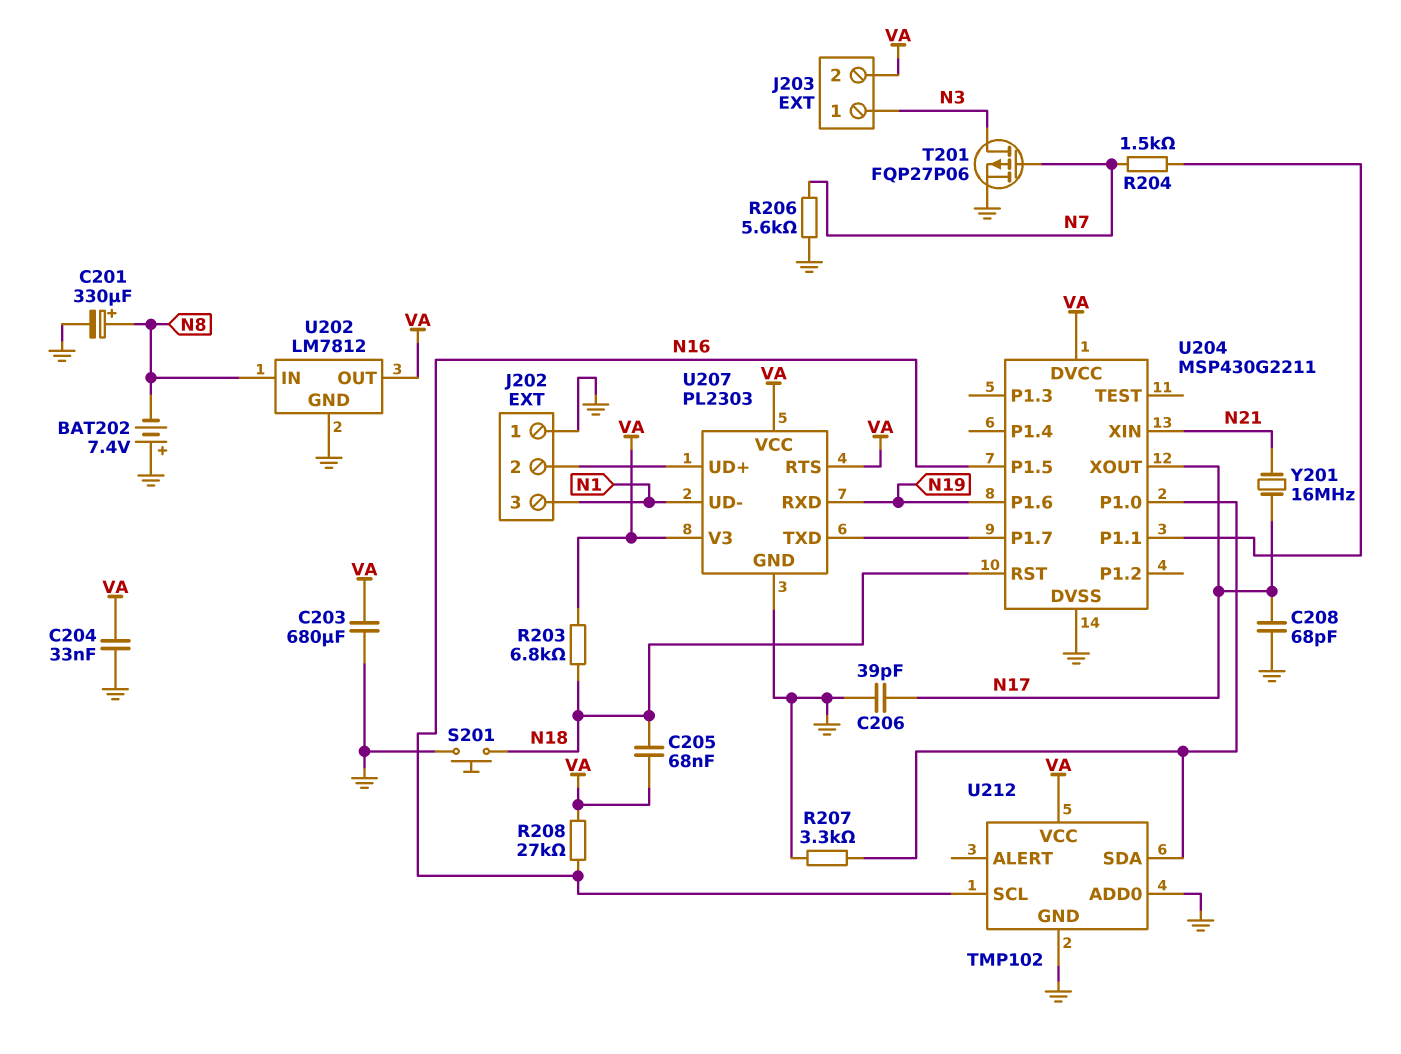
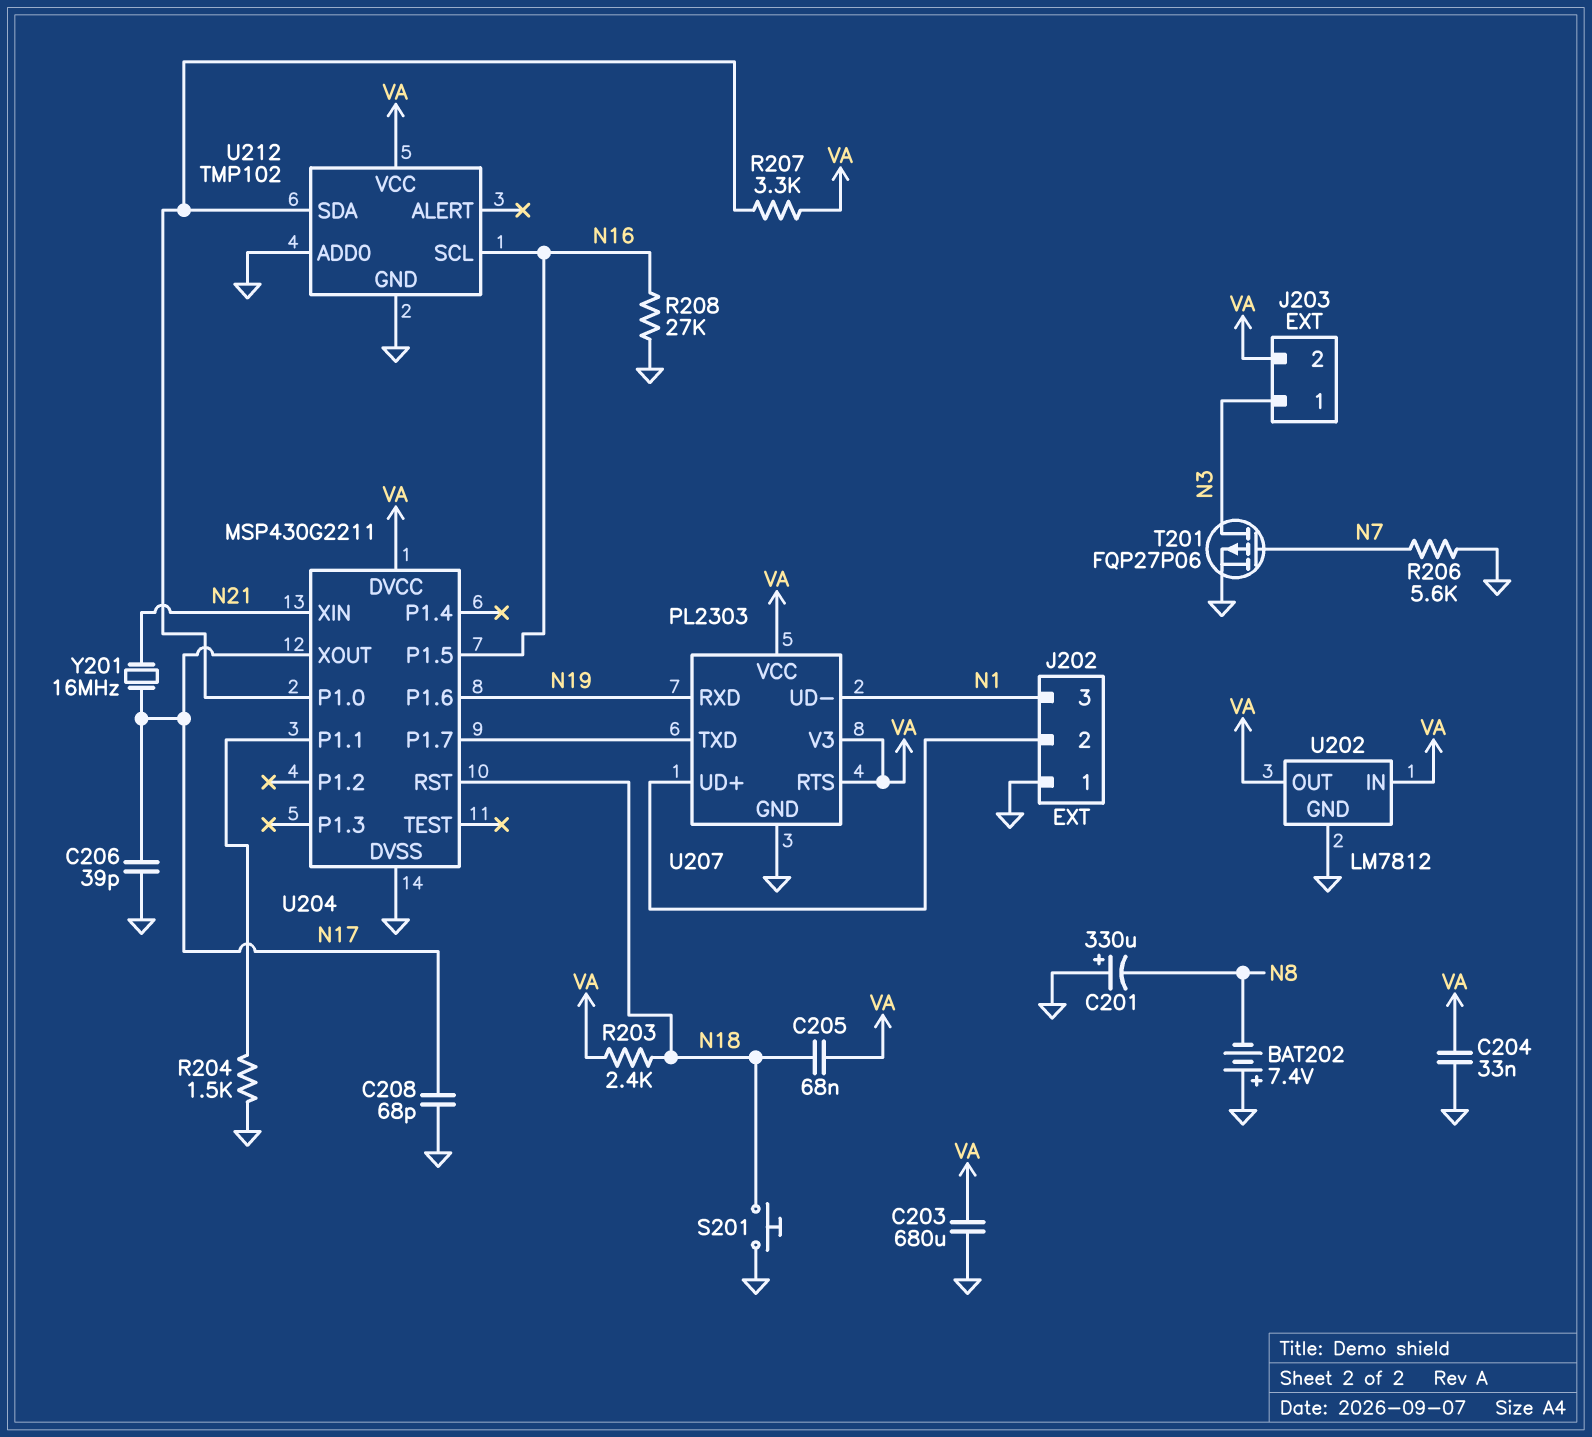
C201: 330uF (plus N8, minus GND) -> 330uF (plus GND, minus N8)
R203: 6.8k (N18, VA) -> 2.4k (N18, VA)
R204: 1.5k (N7, U204/P1.1) -> 1.5k (GND, U204/P1.1)
R207: 3.3k (GND, U204/P1.0) -> 3.3k (U204/P1.0, VA)
R208: 27k (N16, VA) -> 27k (GND, N16)
U202 pin IN: N8 -> VA

